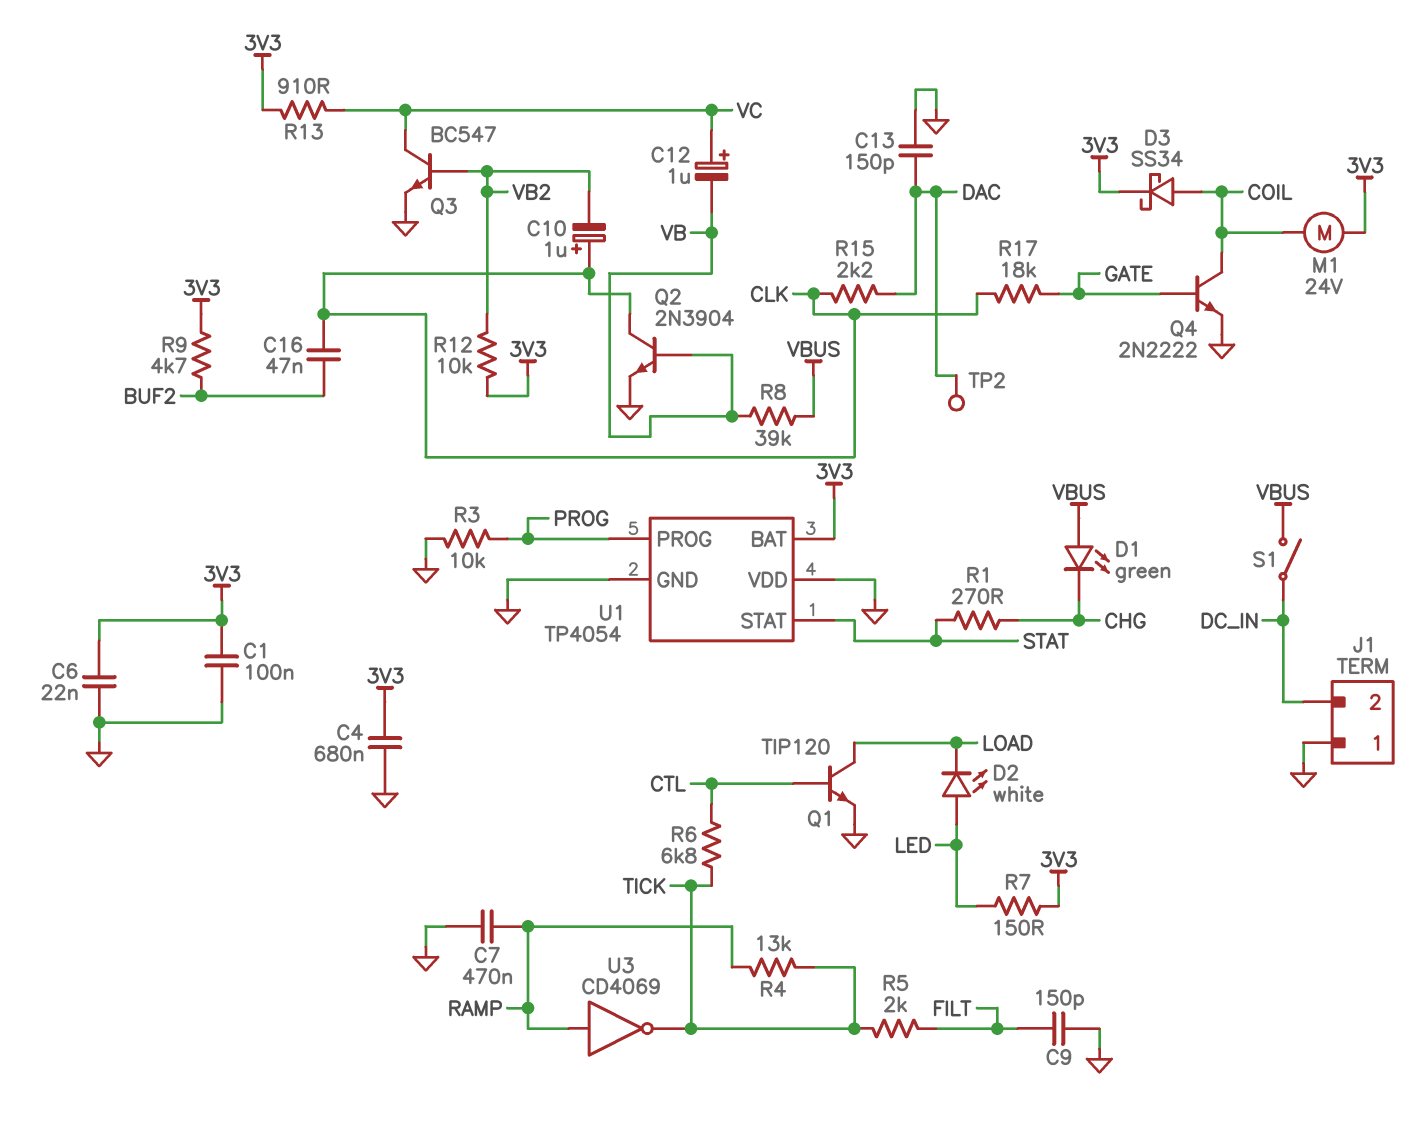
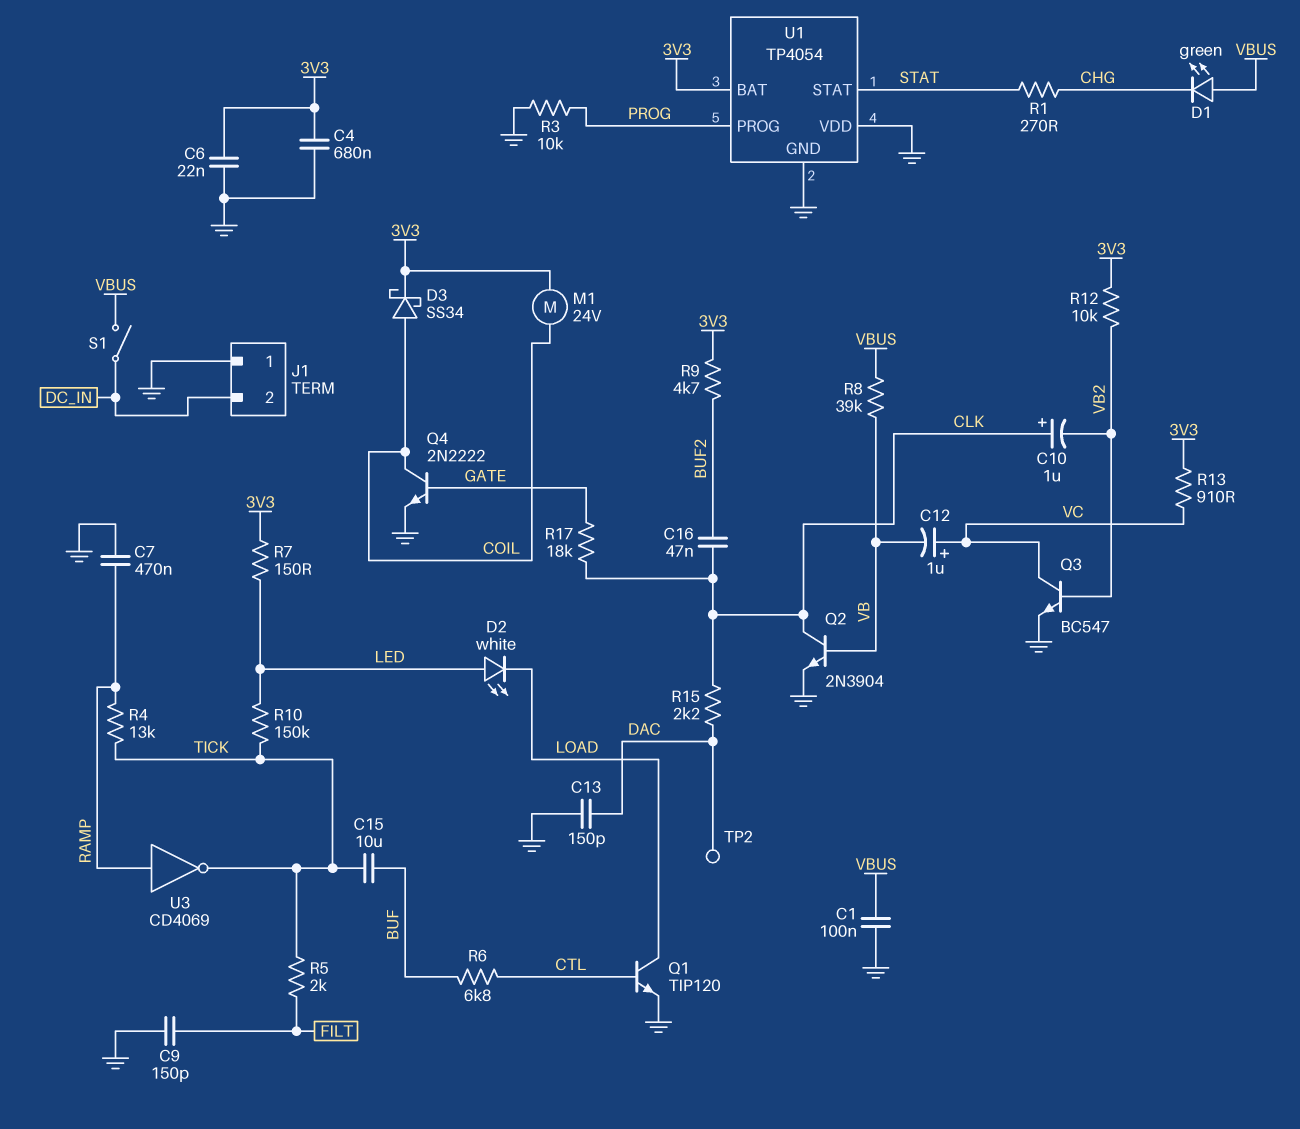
C1: 100nF (3V3, GND) -> 100nF (GND, VBUS)
C15: none -> 10uF (BUF, TICK)
R6: 6.8k (CTL, TICK) -> 6.8k (BUF, CTL)
R10: none -> 150k (LED, TICK)

